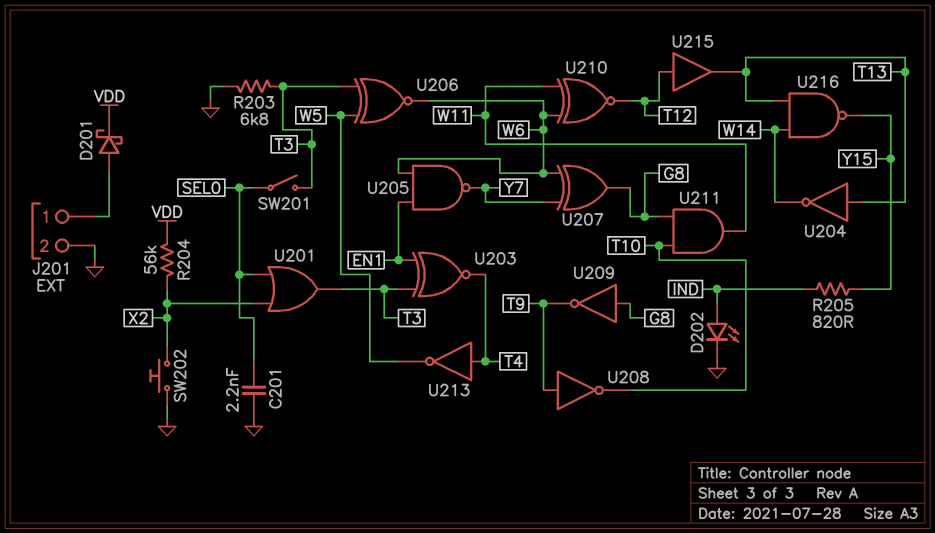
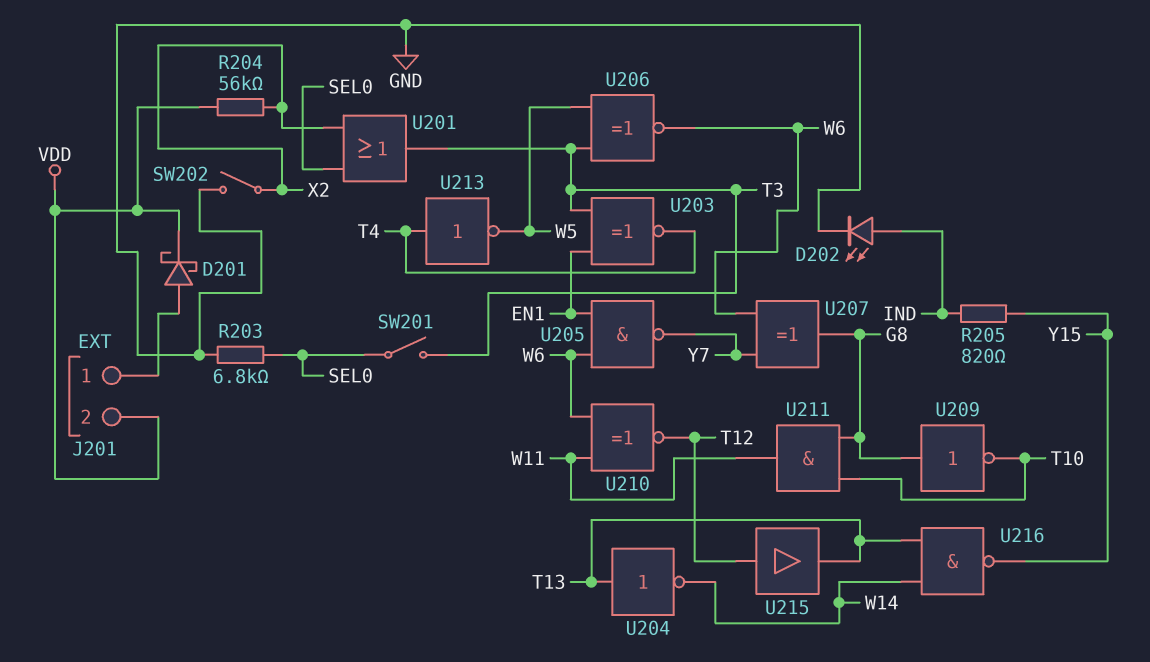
C201: 2.2nF (GND, SEL0) -> none
J201 pin 2: GND -> VDD
R203: 6.8k (GND, T3) -> 6.8k (GND, SEL0)
SW202: button (GND, X2) -> switch (GND, X2)
U208: NOT (in T9, out T10) -> none
U209: NOT (in G8, out T9) -> NOT (in G8, out T10)

